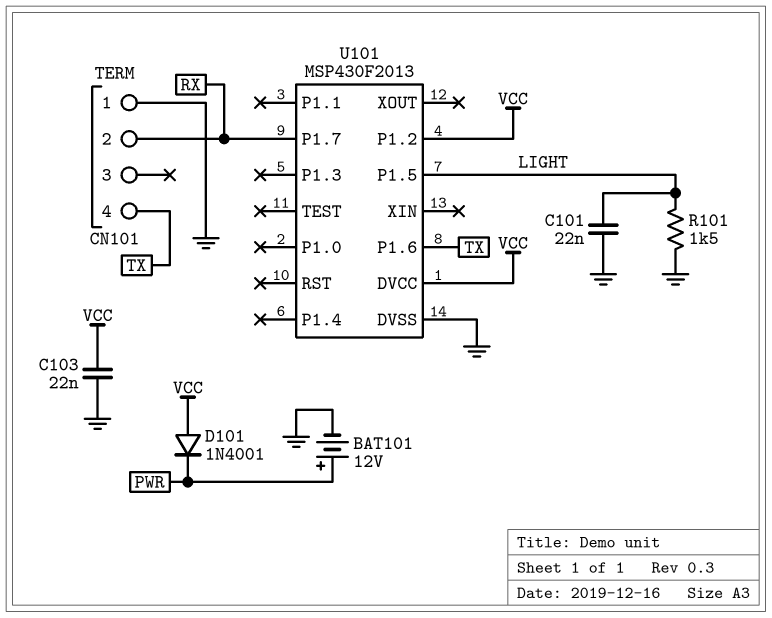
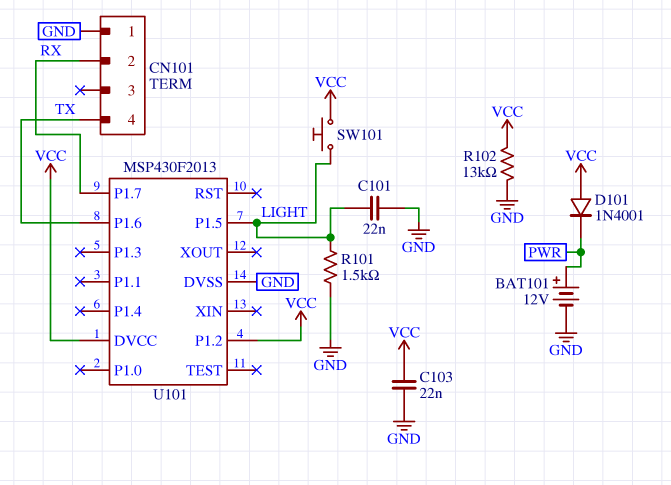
R102: none -> 13k (GND, VCC)
SW101: none -> button (LIGHT, VCC)

